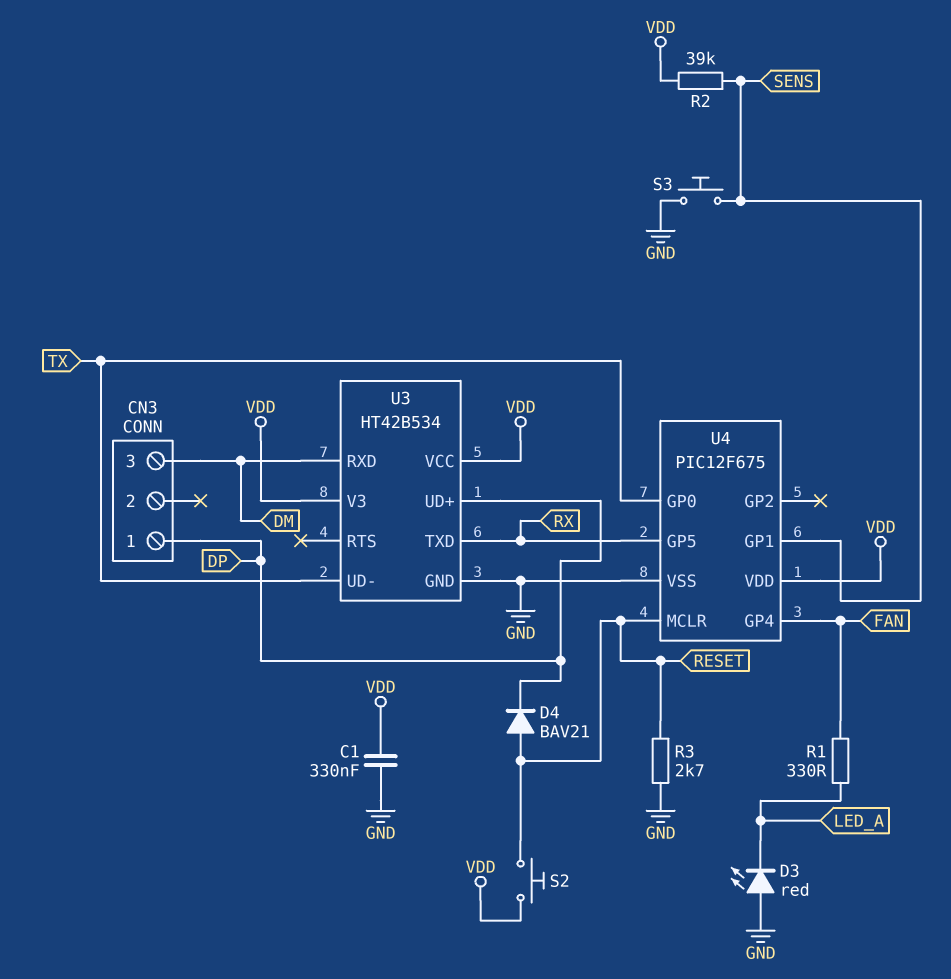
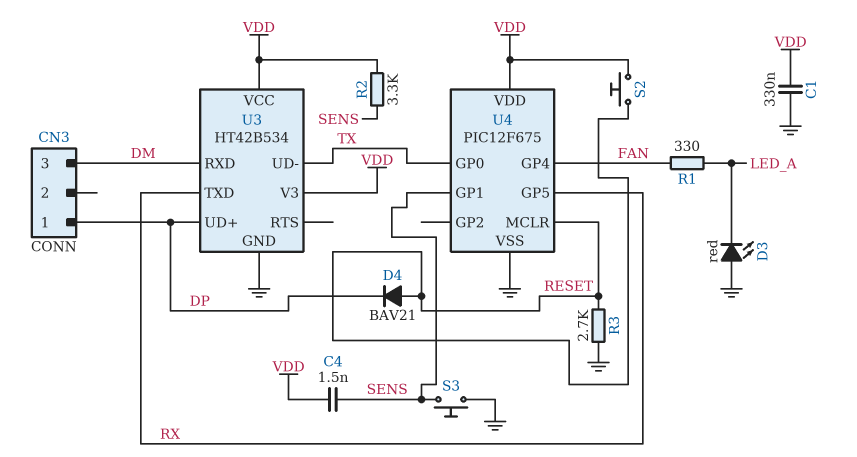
C4: none -> 1.5nF (SENS, VDD)
R2: 39k (SENS, VDD) -> 3.3k (SENS, VDD)

